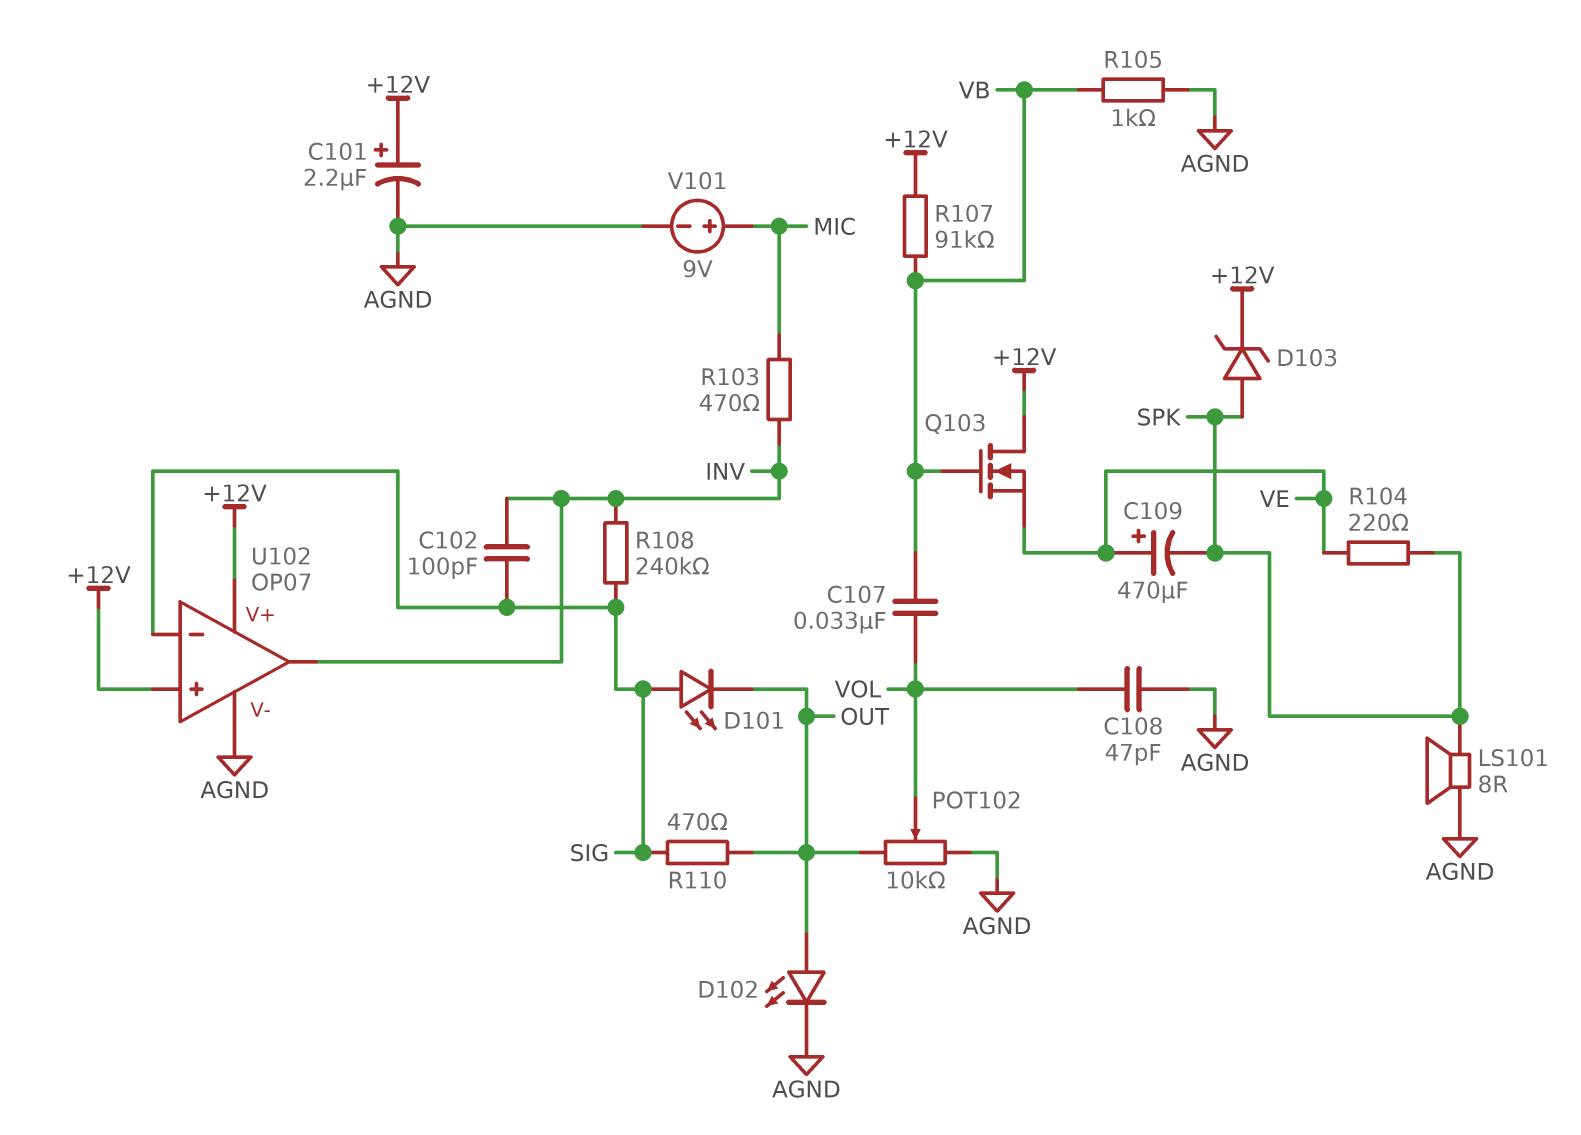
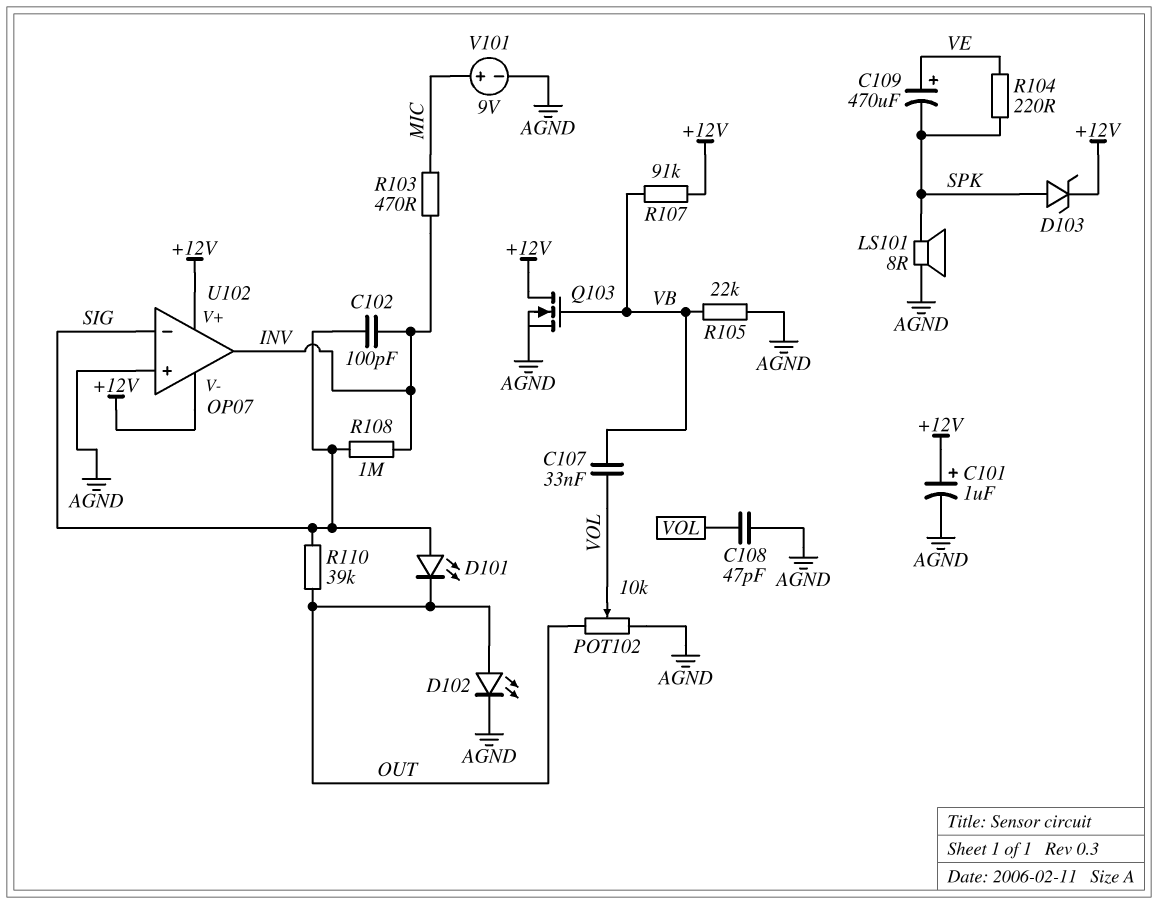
C101: 2.2uF (plus +12V, minus AGND) -> 1uF (plus +12V, minus AGND)
Q103: NMOS (G VB, D +12V, S VE) -> NMOS (G VB, D +12V, S AGND)
R105: 1k (AGND, VB) -> 22k (AGND, VB)
R108: 240k (INV, SIG) -> 1M (INV, SIG)
R110: 470 (OUT, SIG) -> 39k (OUT, SIG)
U102 pin V-: AGND -> +12V
U102 pin in+: +12V -> AGND

